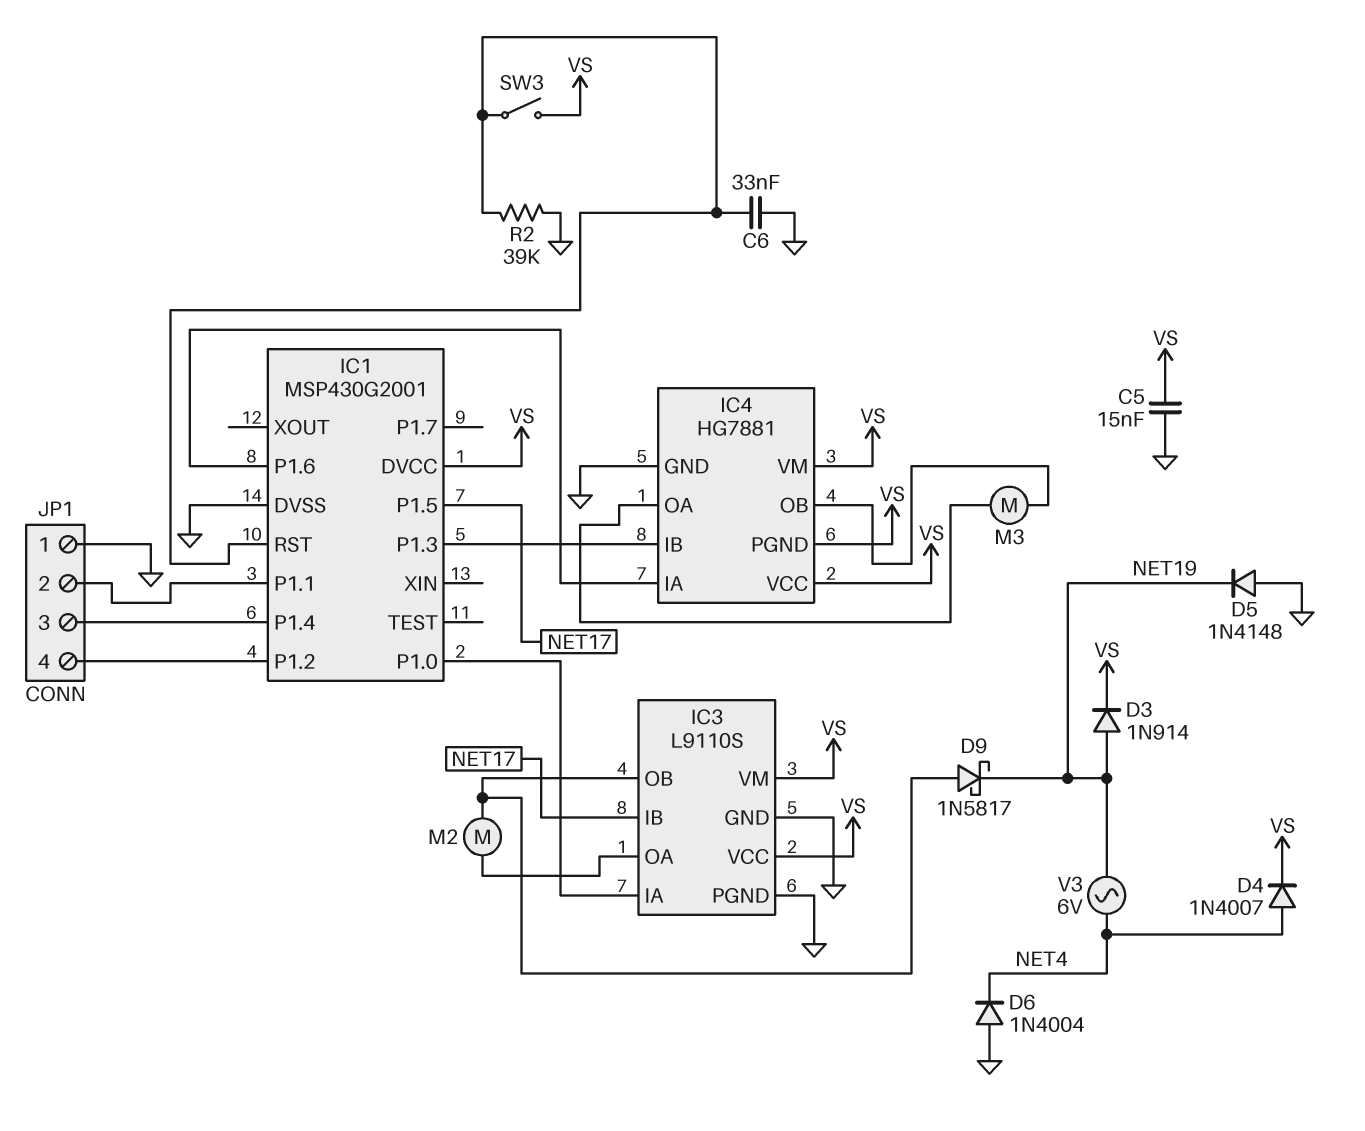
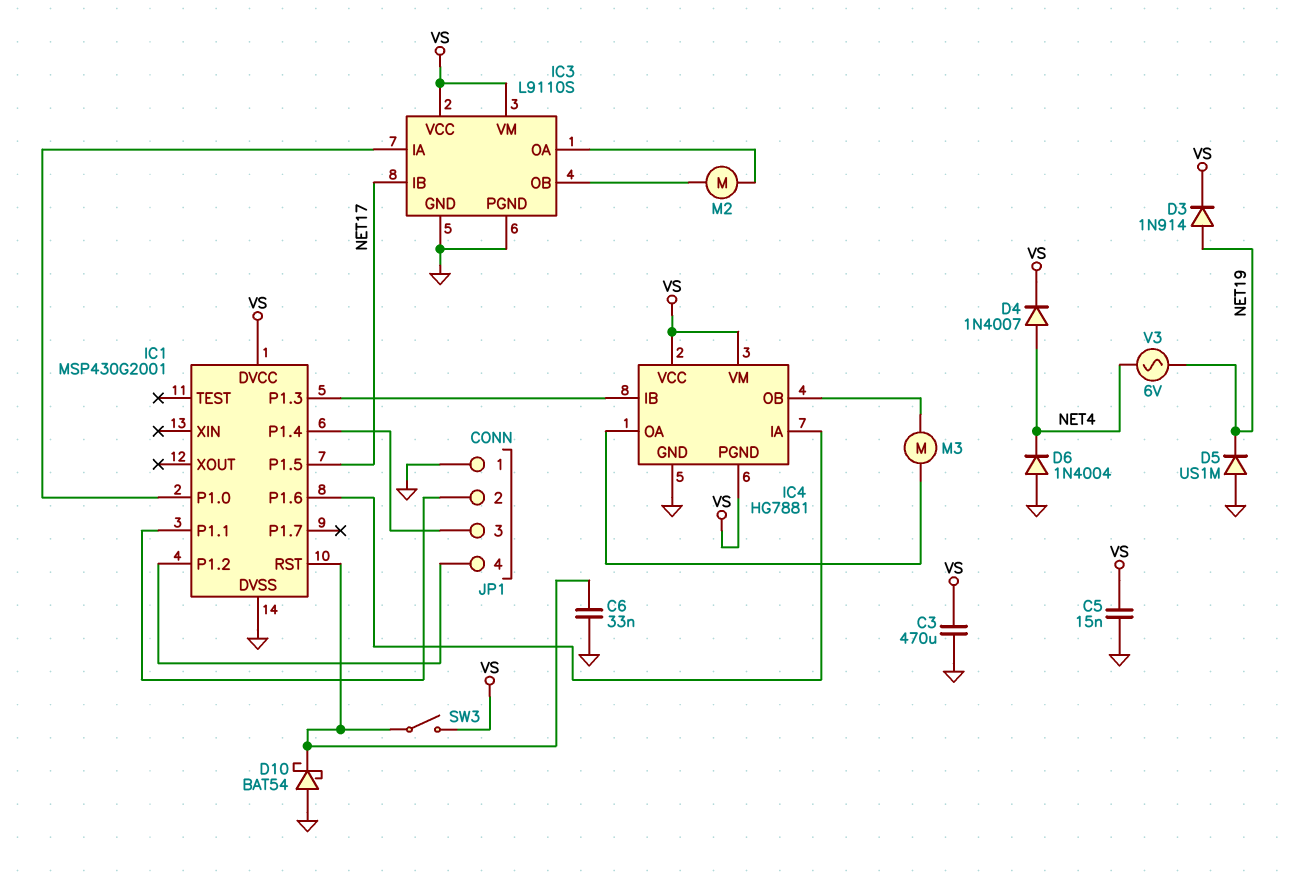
C3: none -> 470uF (GND, VS)
D5: diode 1N4148 (A GND, K NET19) -> diode US1M (A GND, K NET19)
D9: schottky 1N5817 (A IC3/OB, K NET19) -> none
D10: none -> schottky BAT54 (A GND, K IC1/RST)
R2: 39k (GND, IC1/RST) -> none

